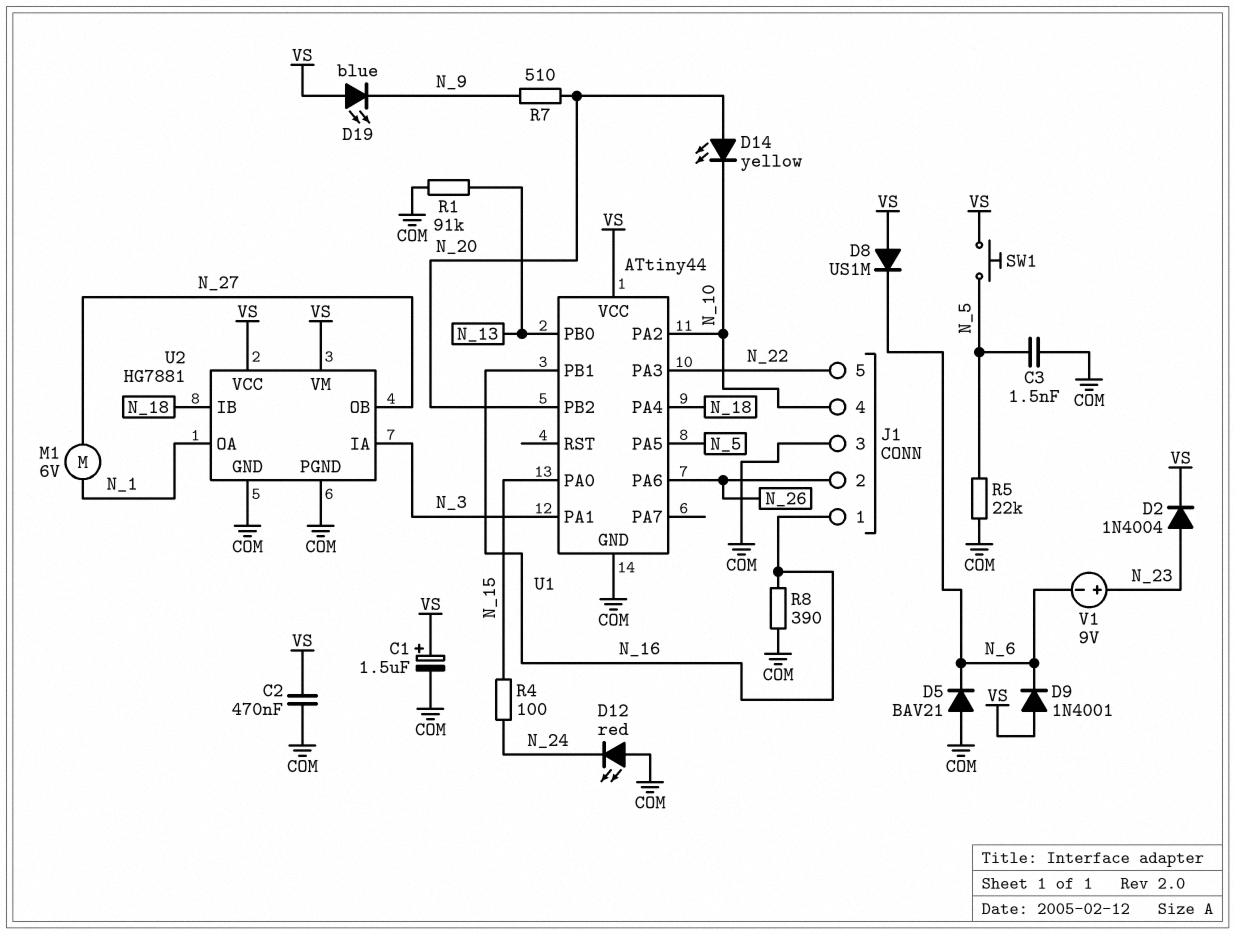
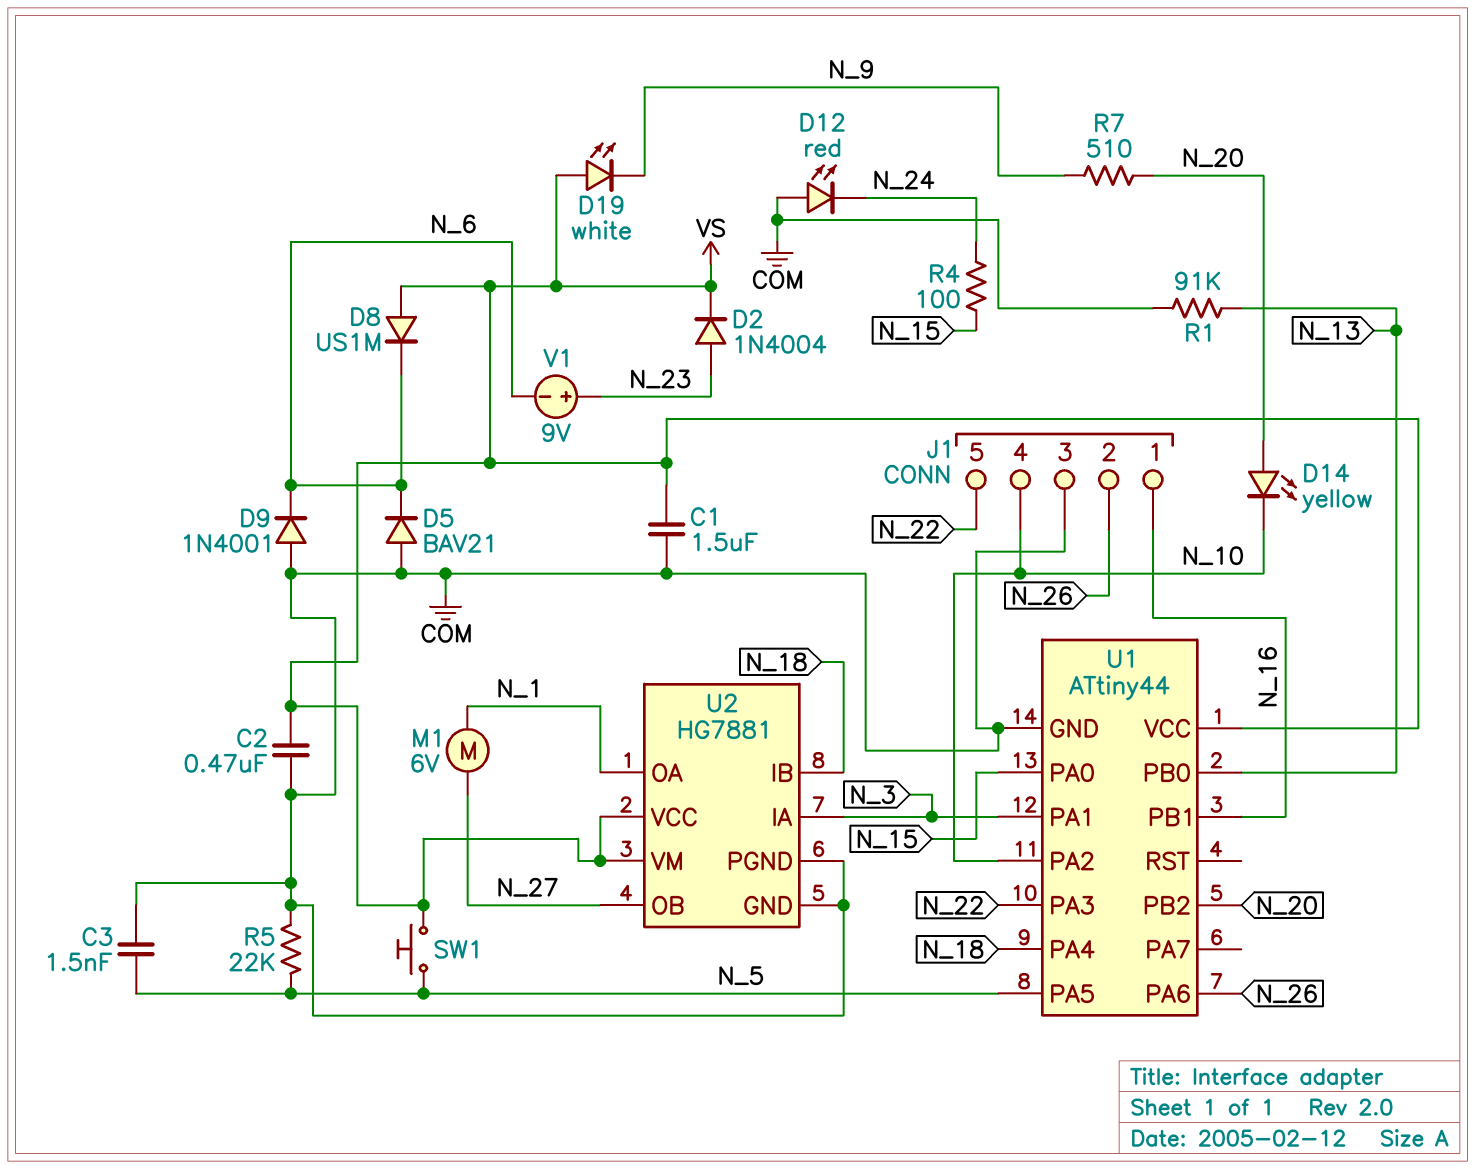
C1: 1.5uF (plus VS, minus COM) -> 1.5uF (COM, VS)
D9: diode 1N4001 (A VS, K N_6) -> diode 1N4001 (A COM, K N_6)
D19: LED blue (A VS, K N_9) -> LED white (A VS, K N_9)
R8: 390 (COM, N_16) -> none

